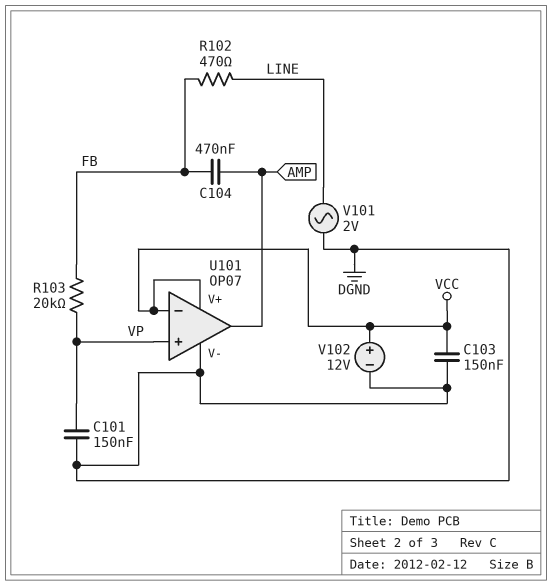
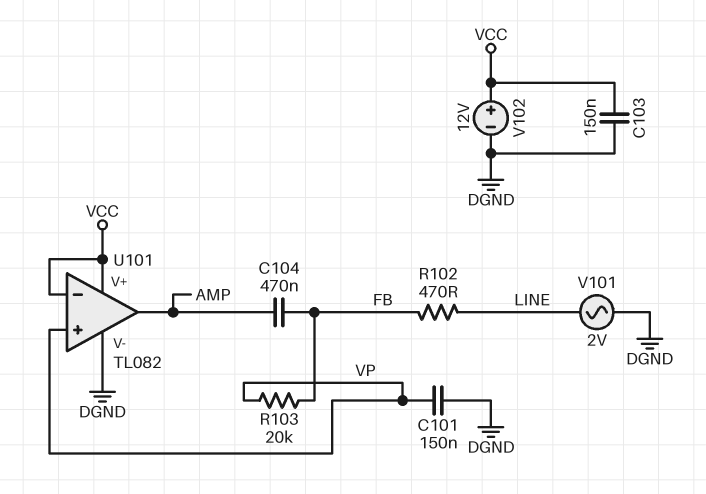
U101: OP07 -> TL082

